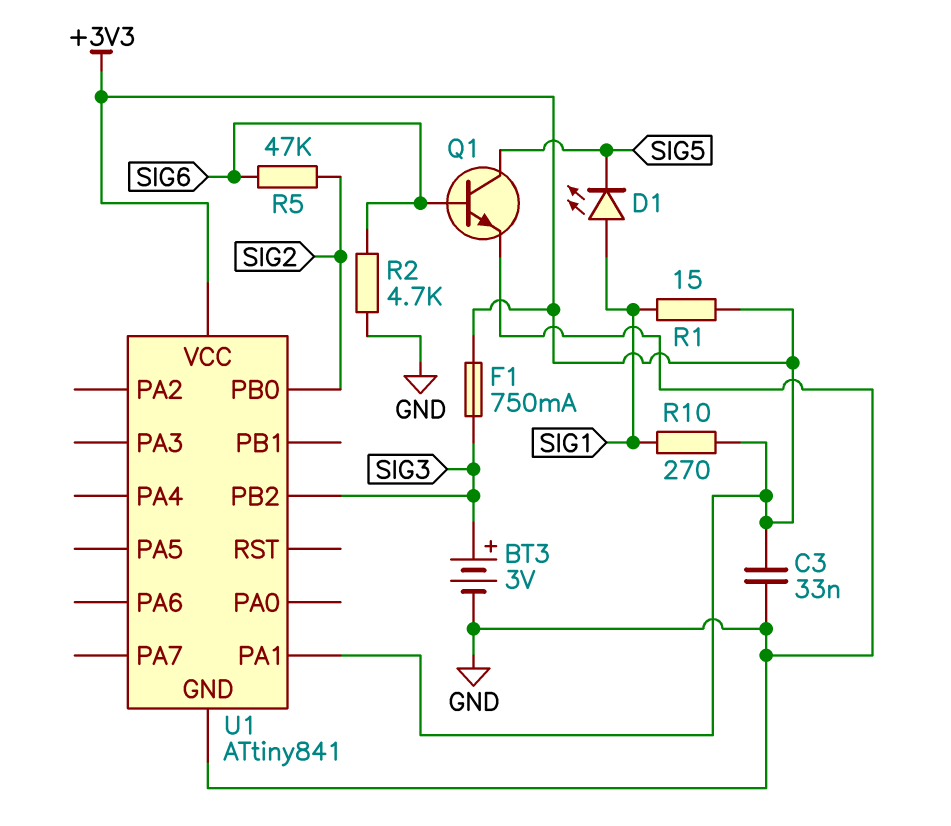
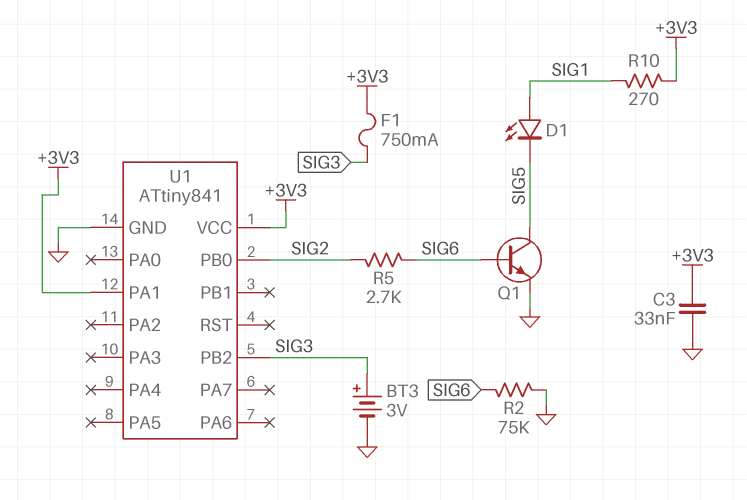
R1: 15 (+3V3, SIG1) -> none
R2: 4.7k (GND, SIG6) -> 75k (GND, SIG6)
R5: 47k (SIG2, SIG6) -> 2.7k (SIG2, SIG6)

